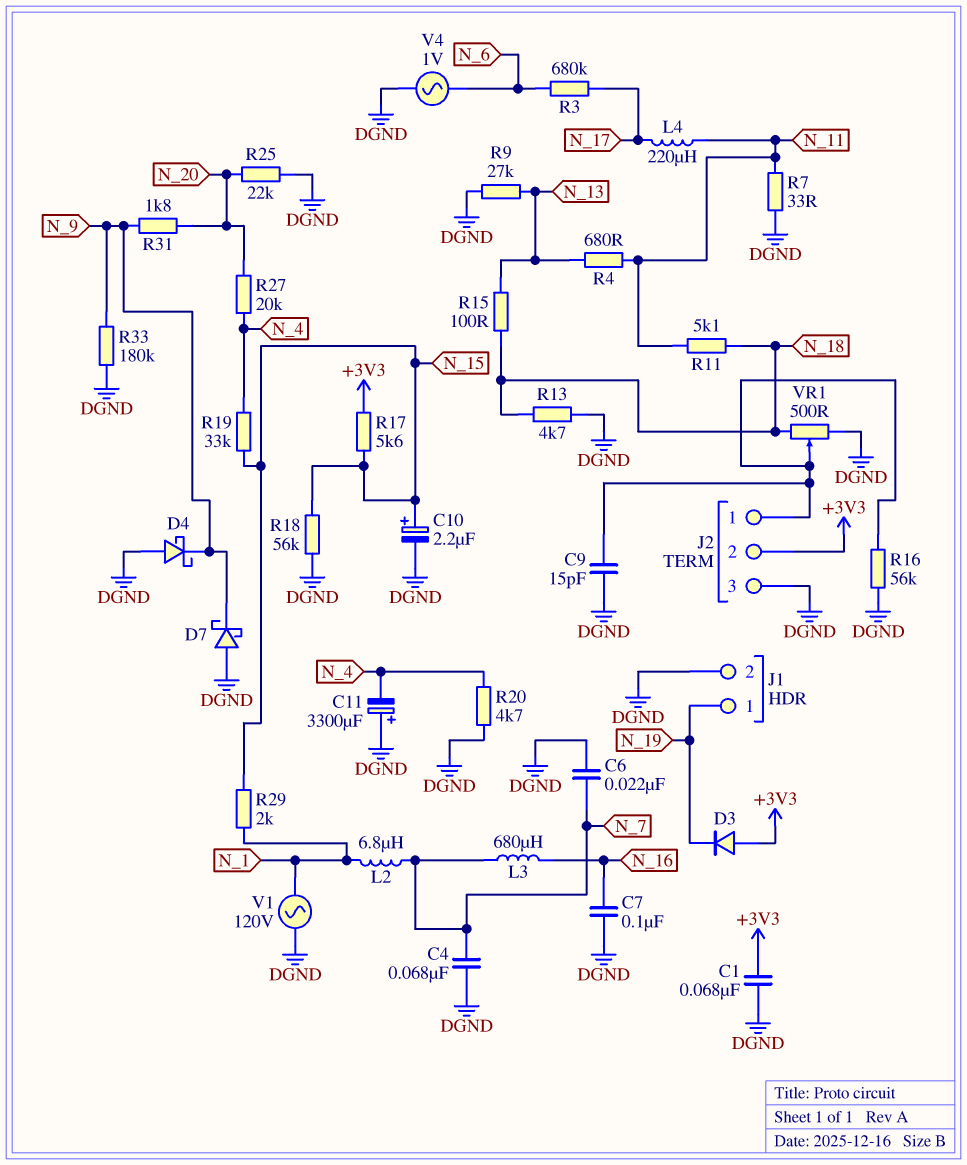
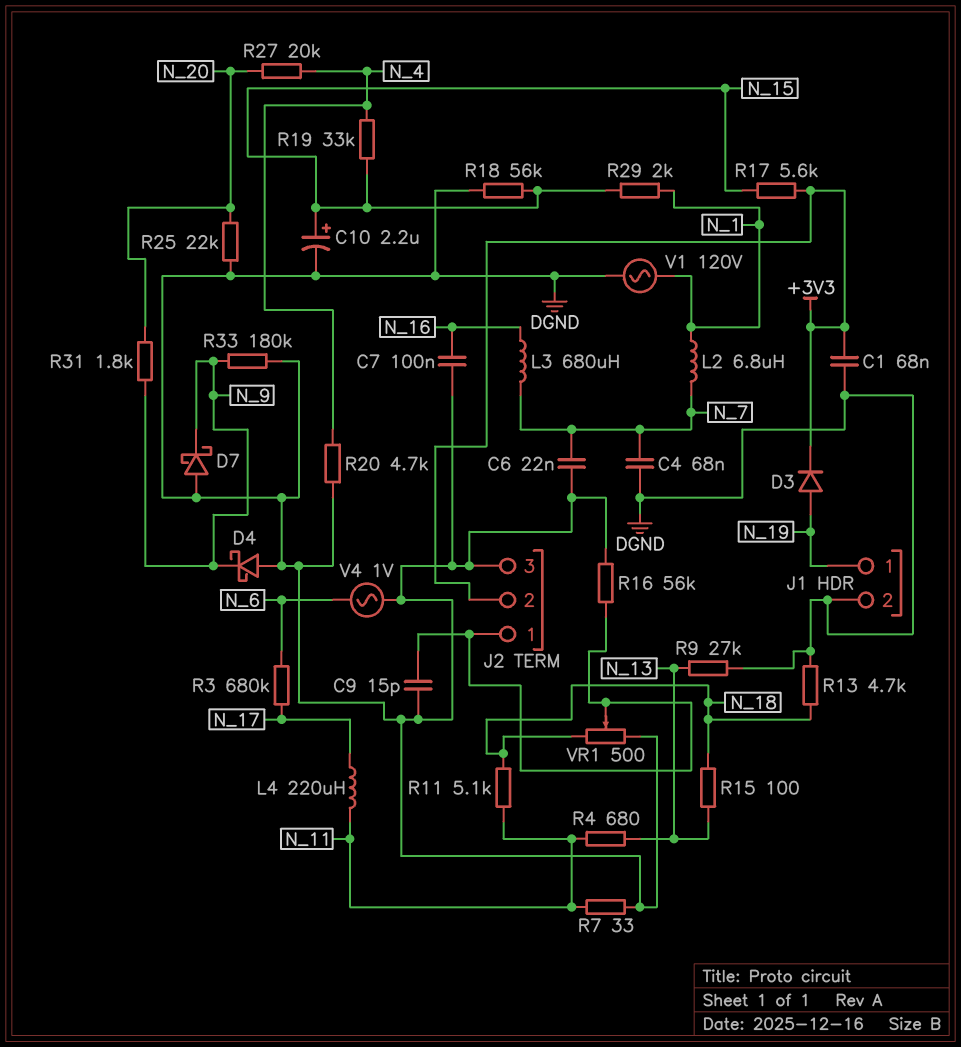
C11: 3300uF (plus DGND, minus N_4) -> none
D3: diode (A +3V3, K N_19) -> diode (A N_19, K +3V3)

